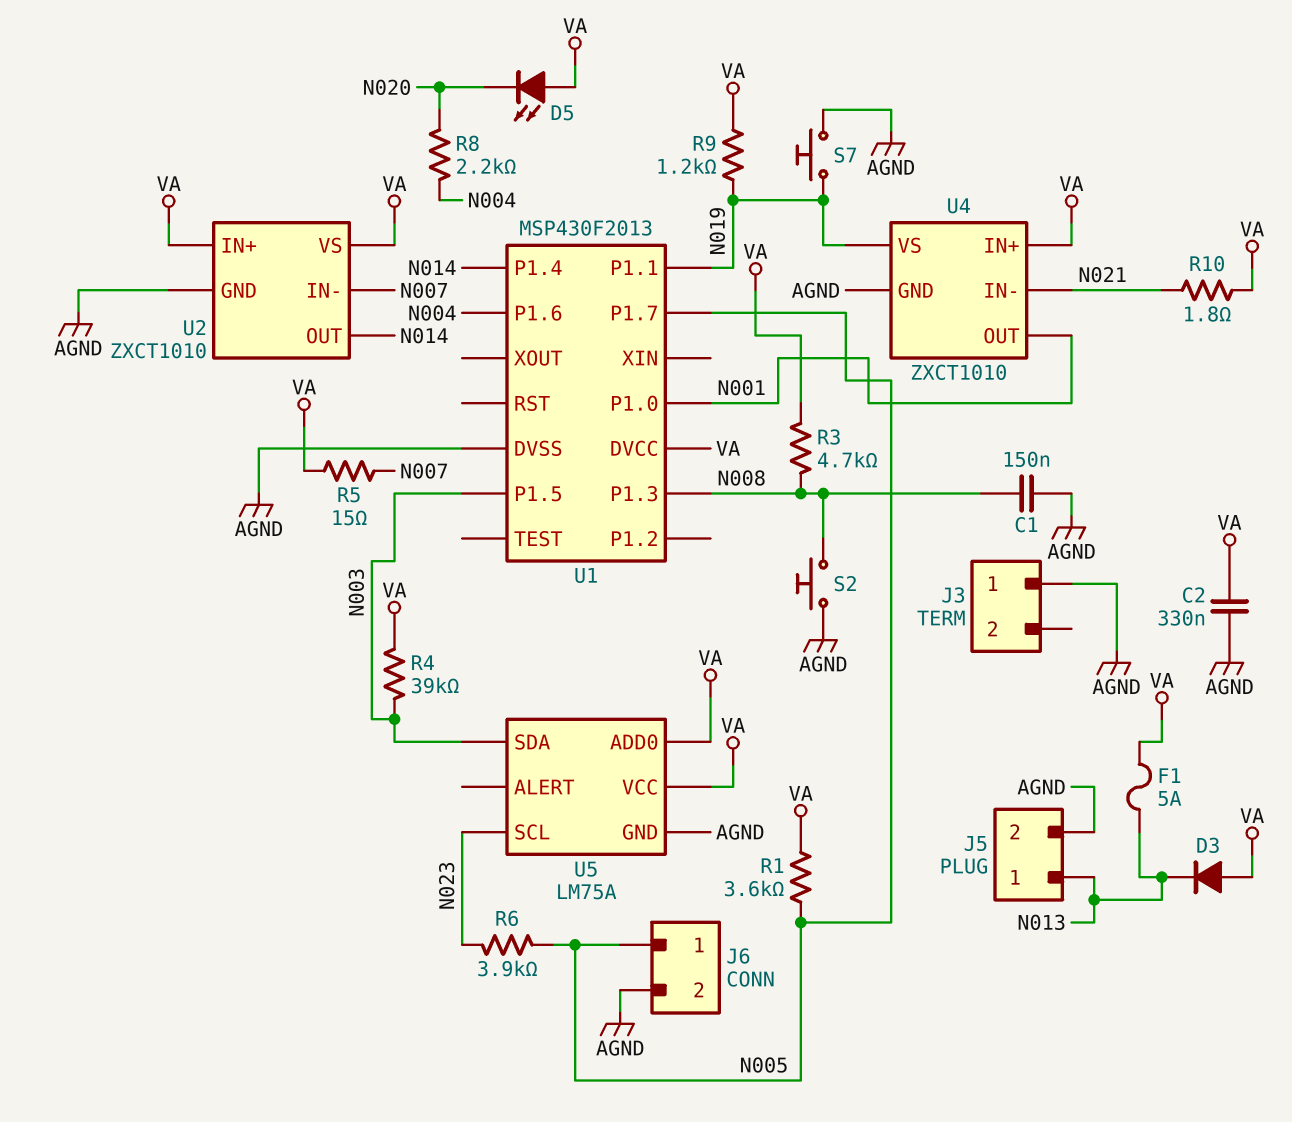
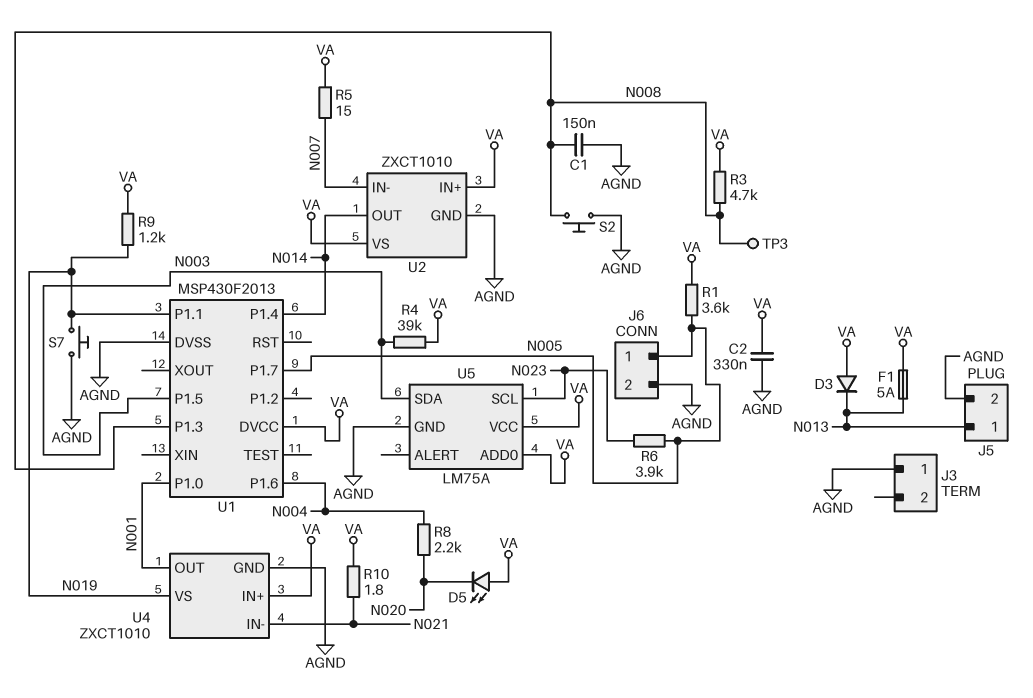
TP3: none -> test point (N008)

